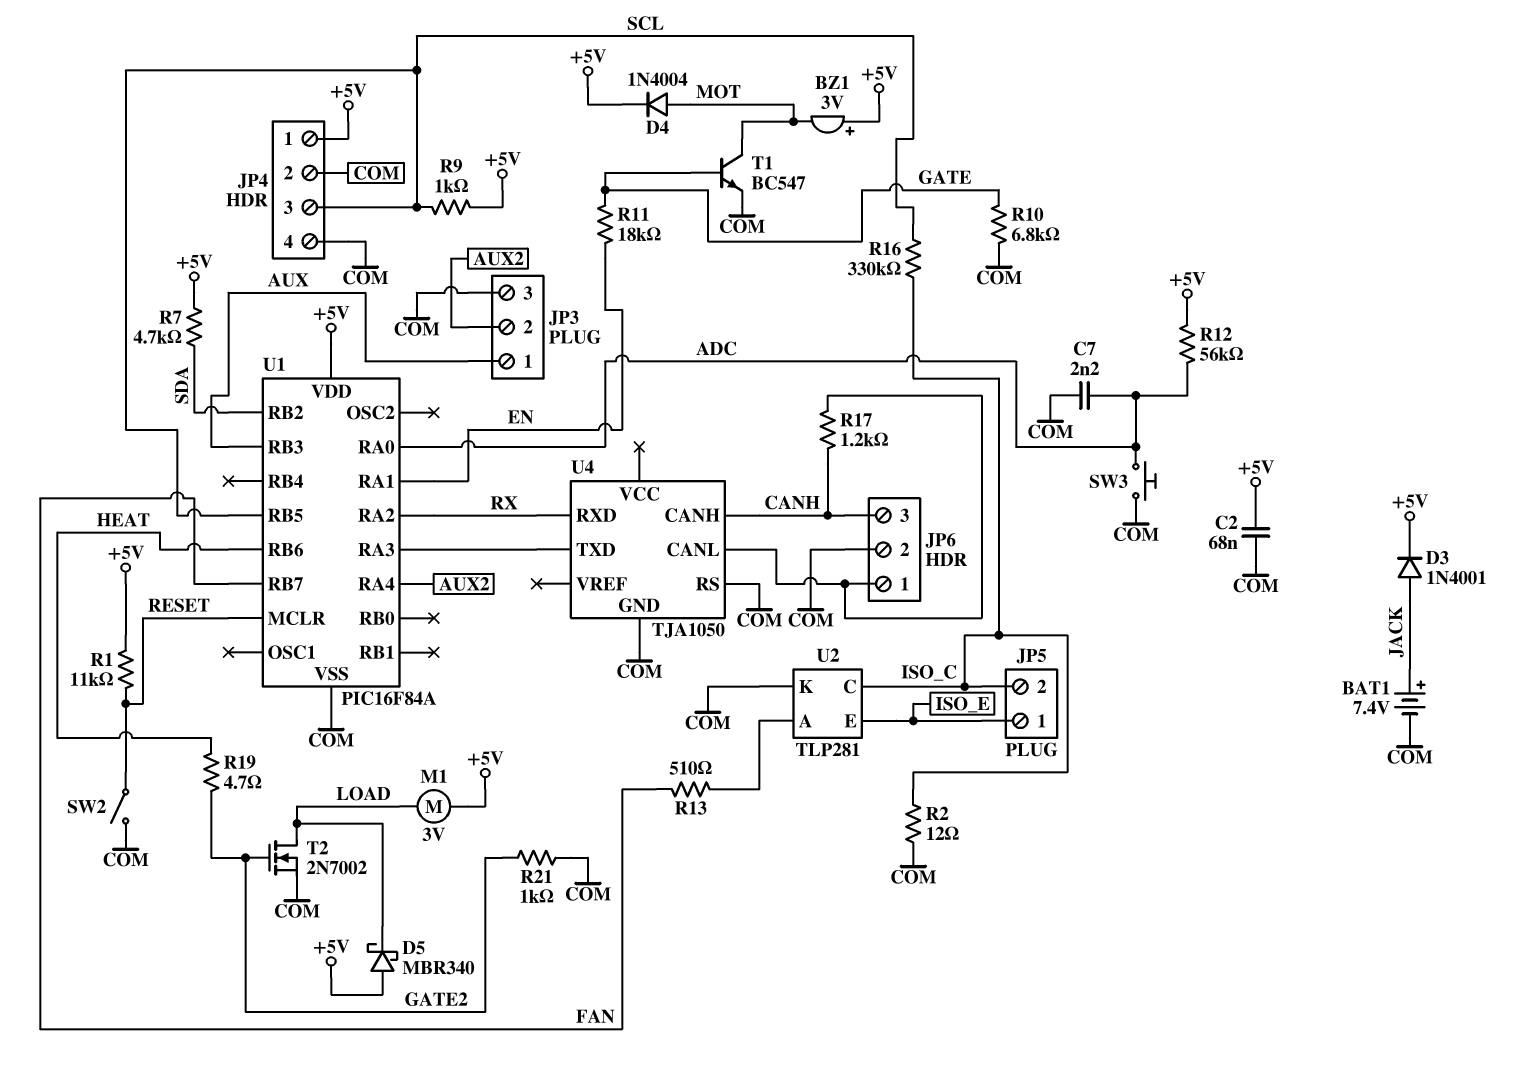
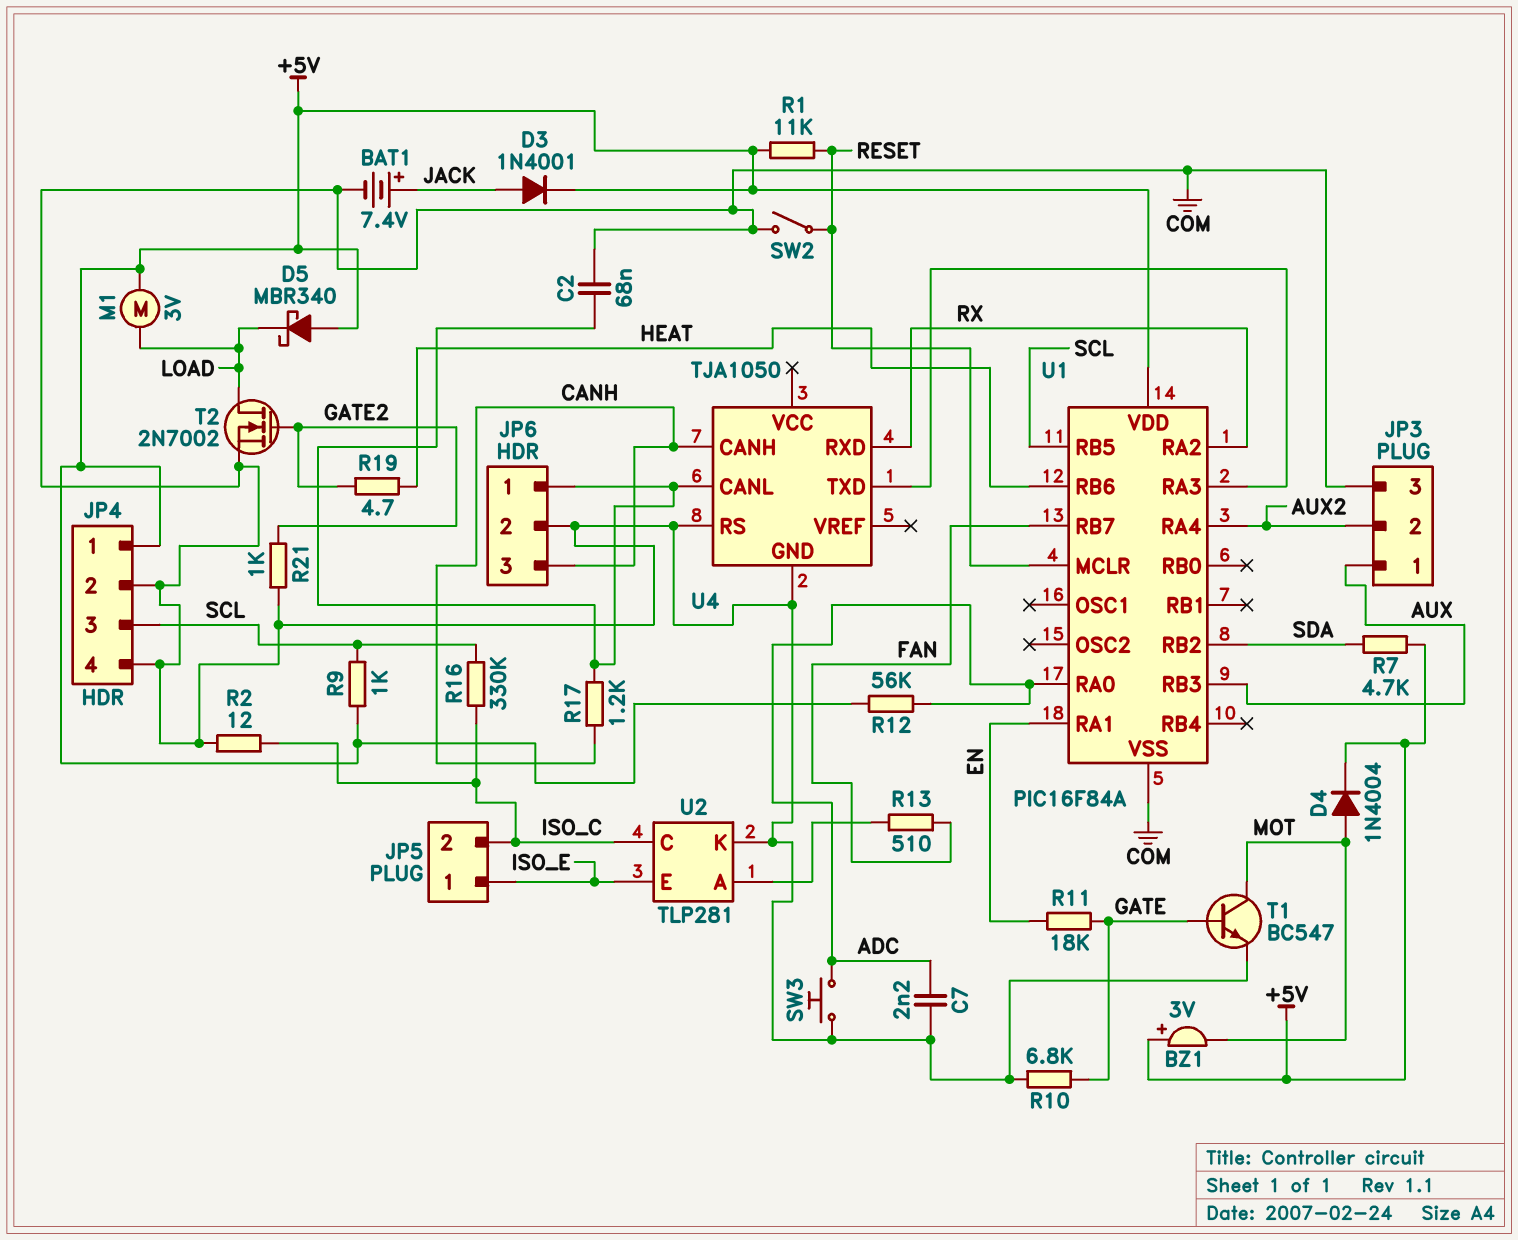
C2: 68nF (+5V, COM) -> 68nF (COM, JP6/1)

